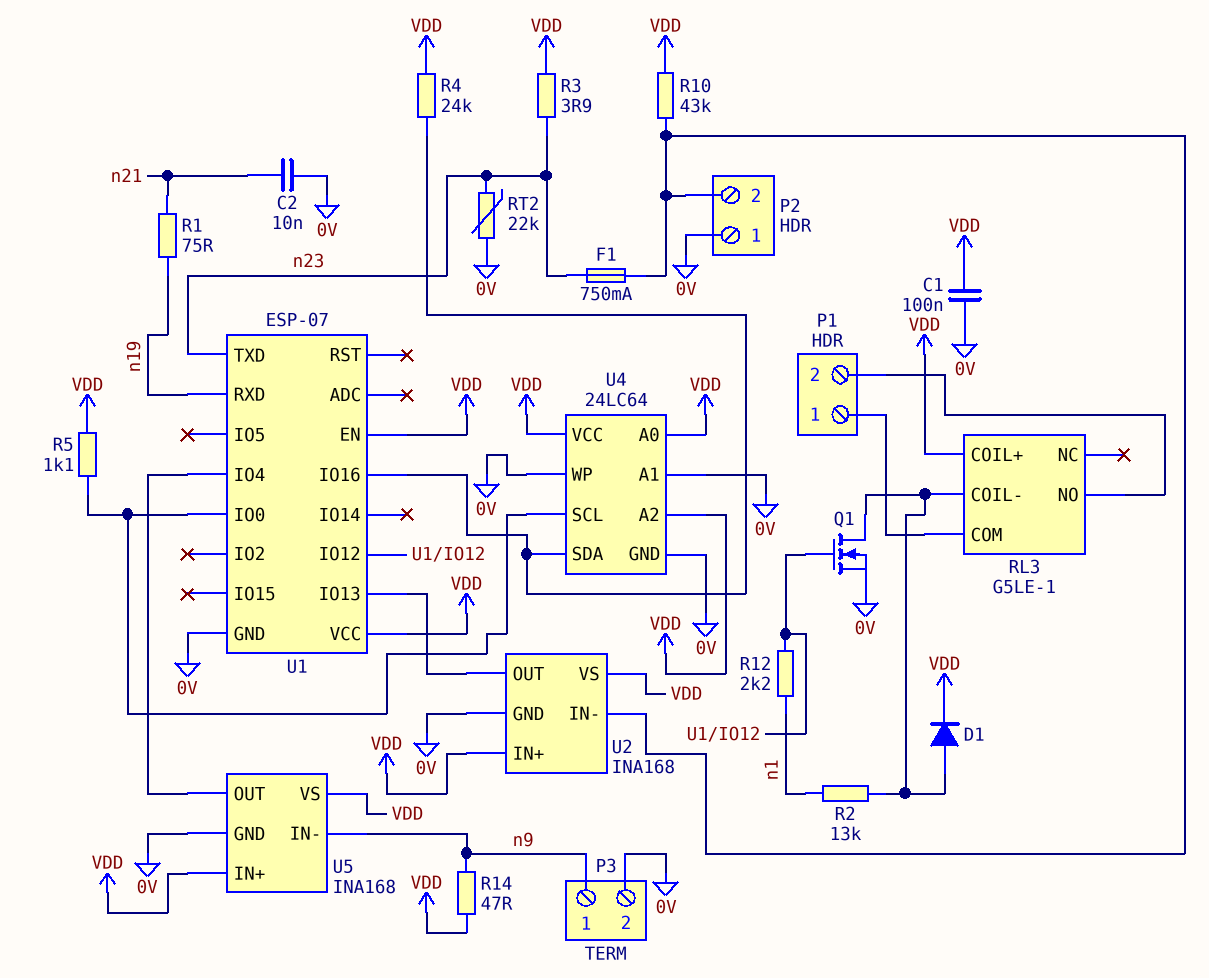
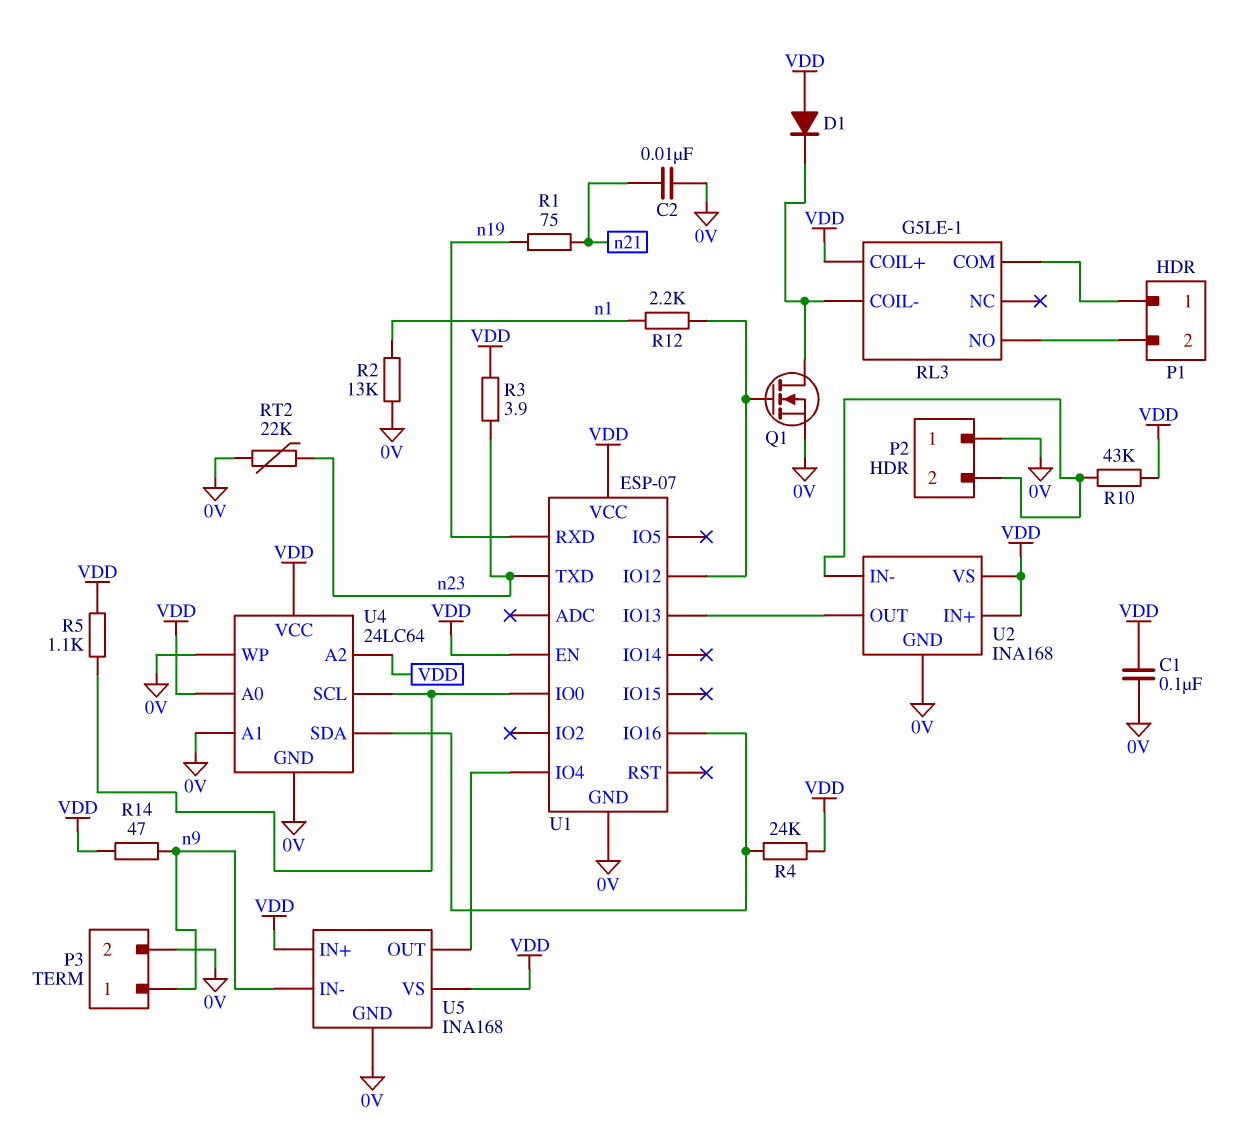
D1: diode (A RL3/COIL-, K VDD) -> diode (A VDD, K RL3/COIL-)
F1: 750mA (P2/2, n23) -> none
R2: 13k (RL3/COIL-, n1) -> 13k (0V, n1)

